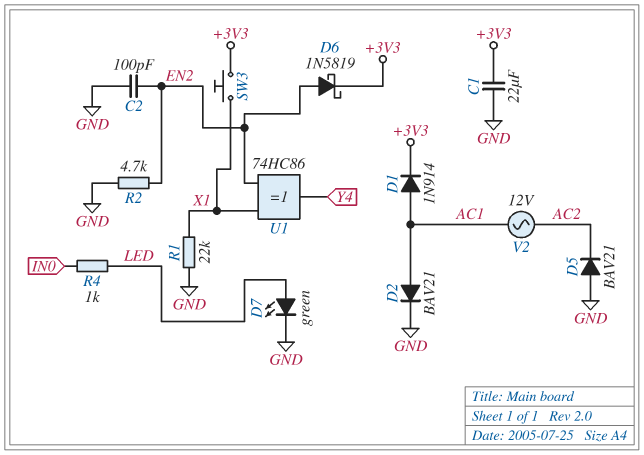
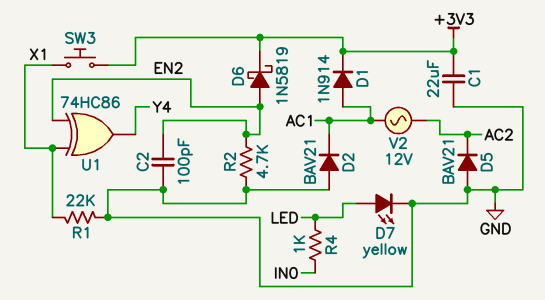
D2: diode BAV21 (A AC1, K GND) -> diode BAV21 (A GND, K AC1)
D7: LED green (A LED, K GND) -> LED yellow (A LED, K GND)

